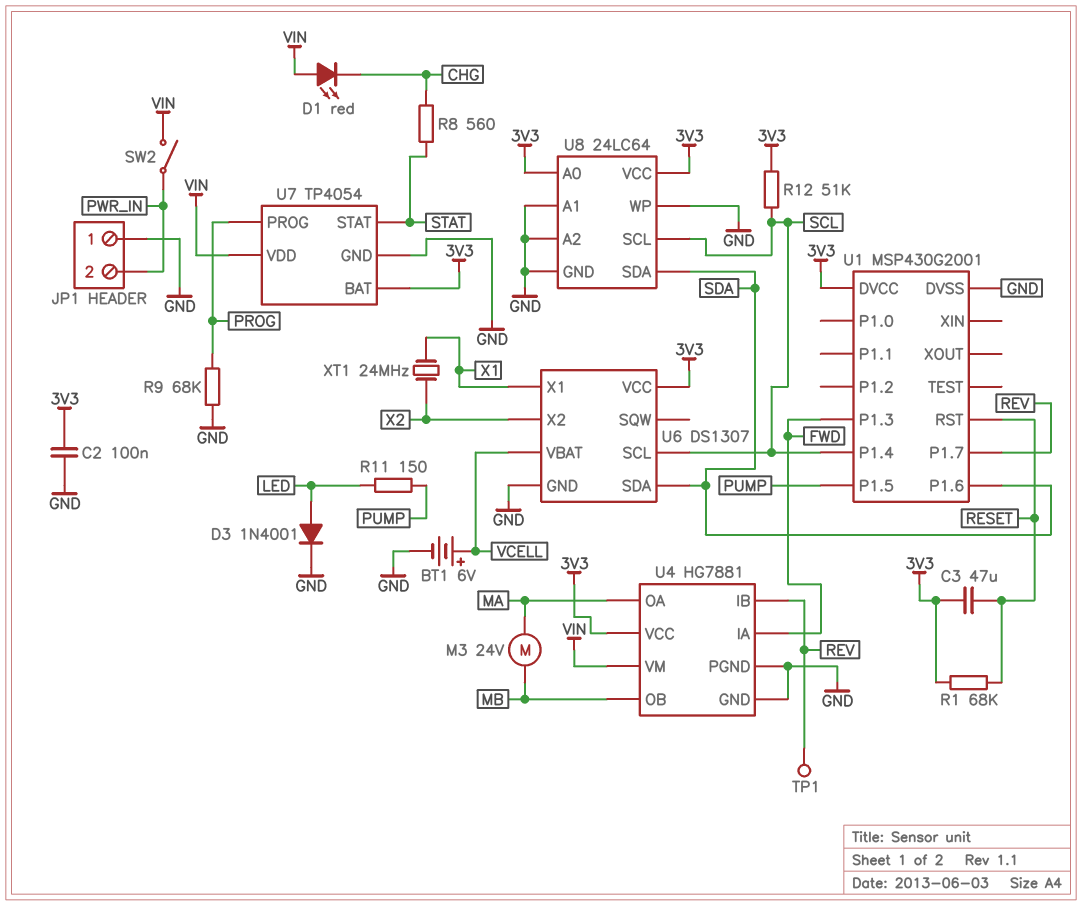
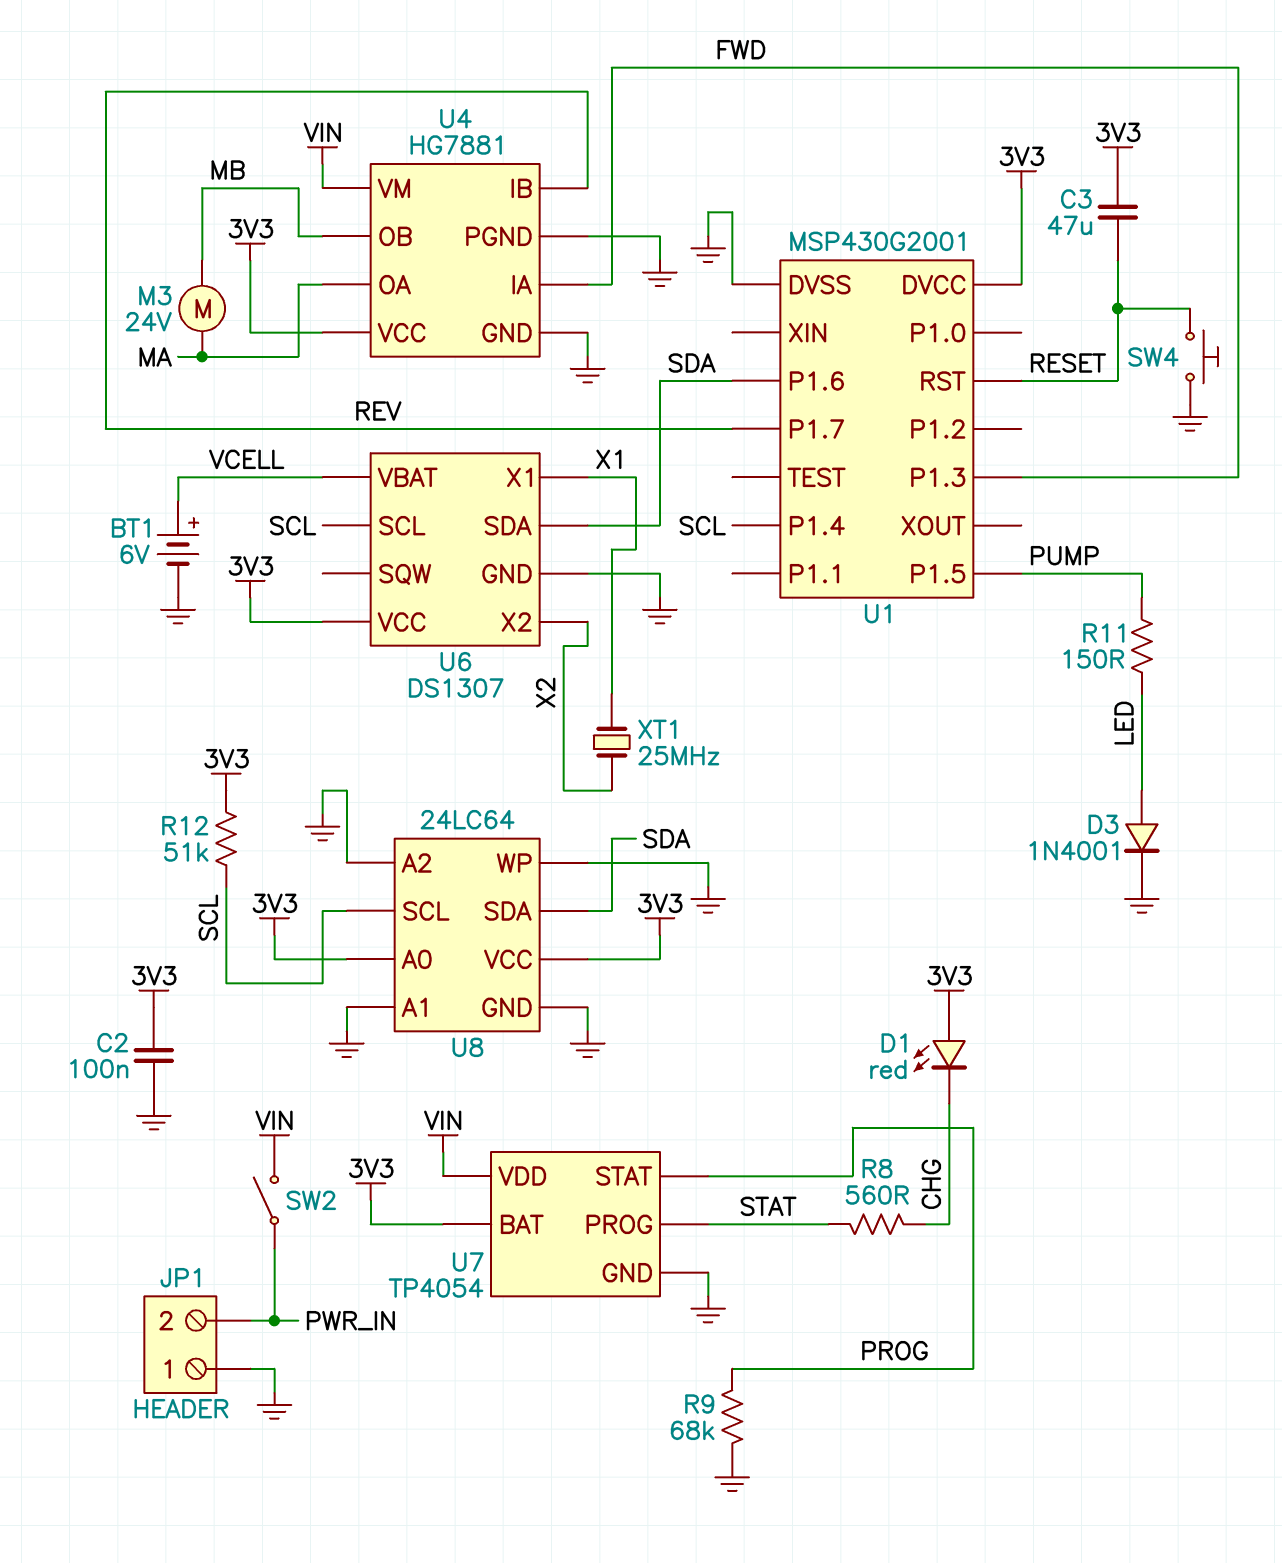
D1: LED red (A VIN, K CHG) -> LED red (A 3V3, K CHG)
R1: 68k (3V3, RESET) -> none
SW4: none -> button (GND, RESET)
TP1: test point (REV) -> none
U7 pin PROG: PROG -> STAT
U7 pin STAT: STAT -> PROG
XT1: 24MHz (X1, X2) -> 25MHz (X1, X2)

